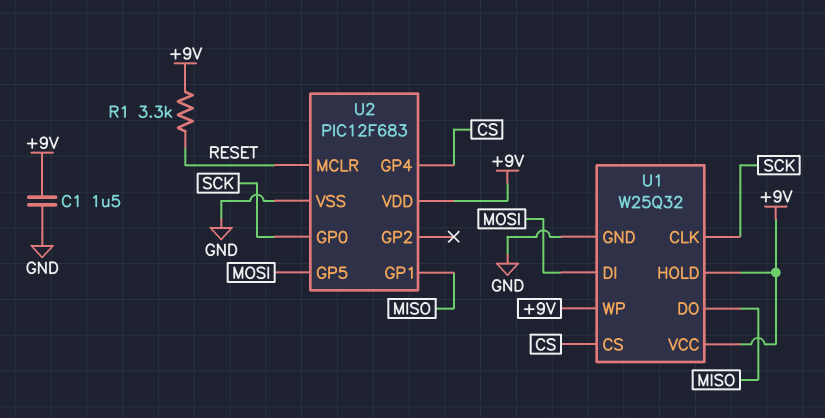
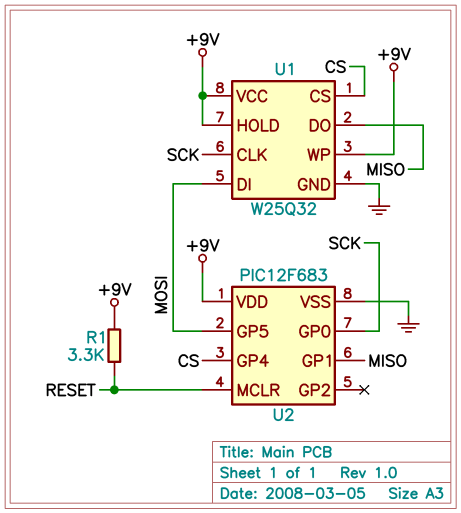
C1: 1.5uF (+9V, GND) -> none

